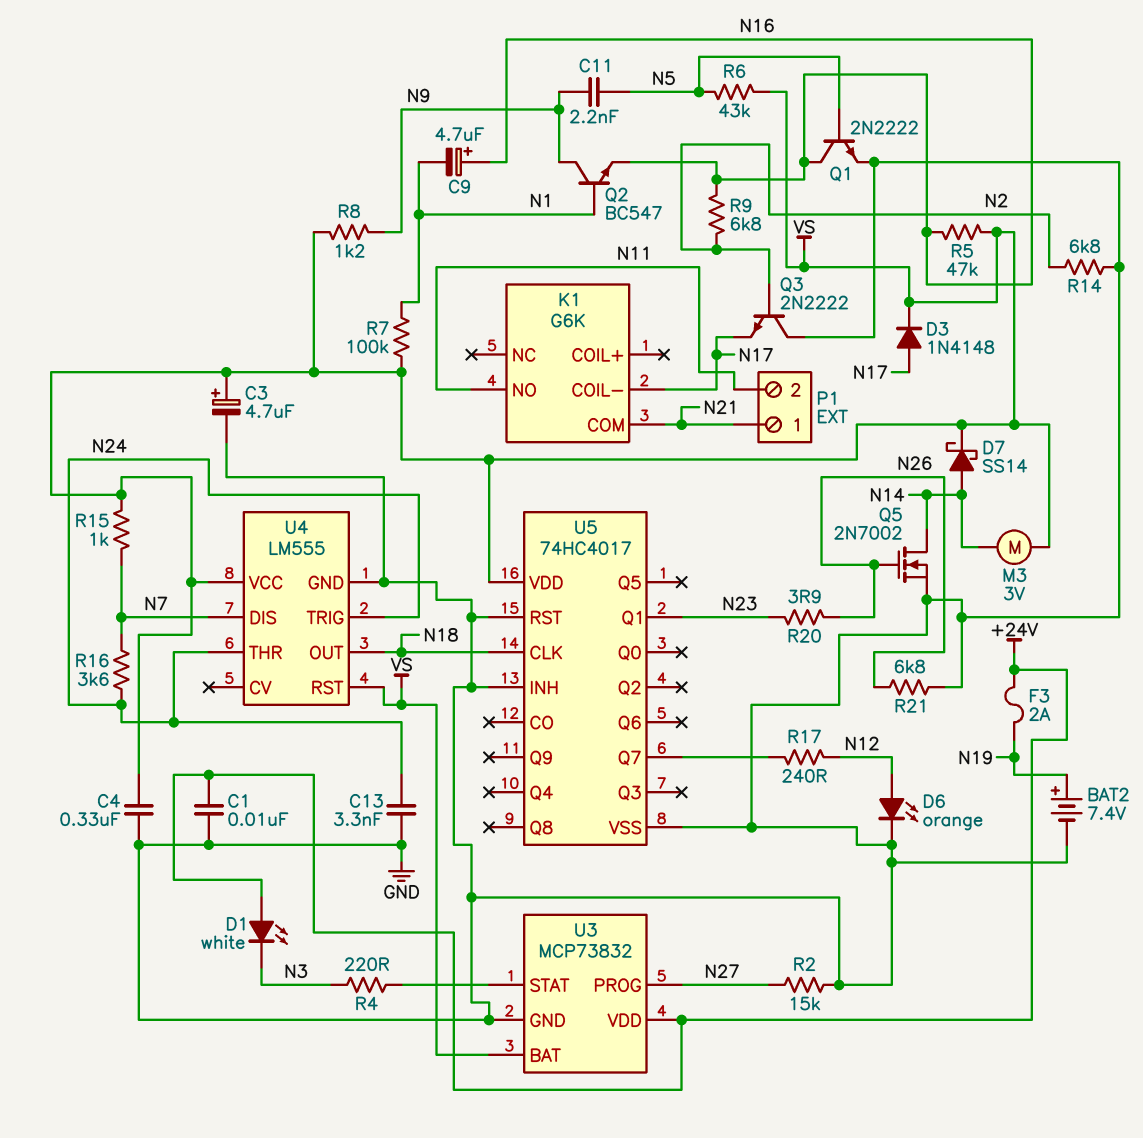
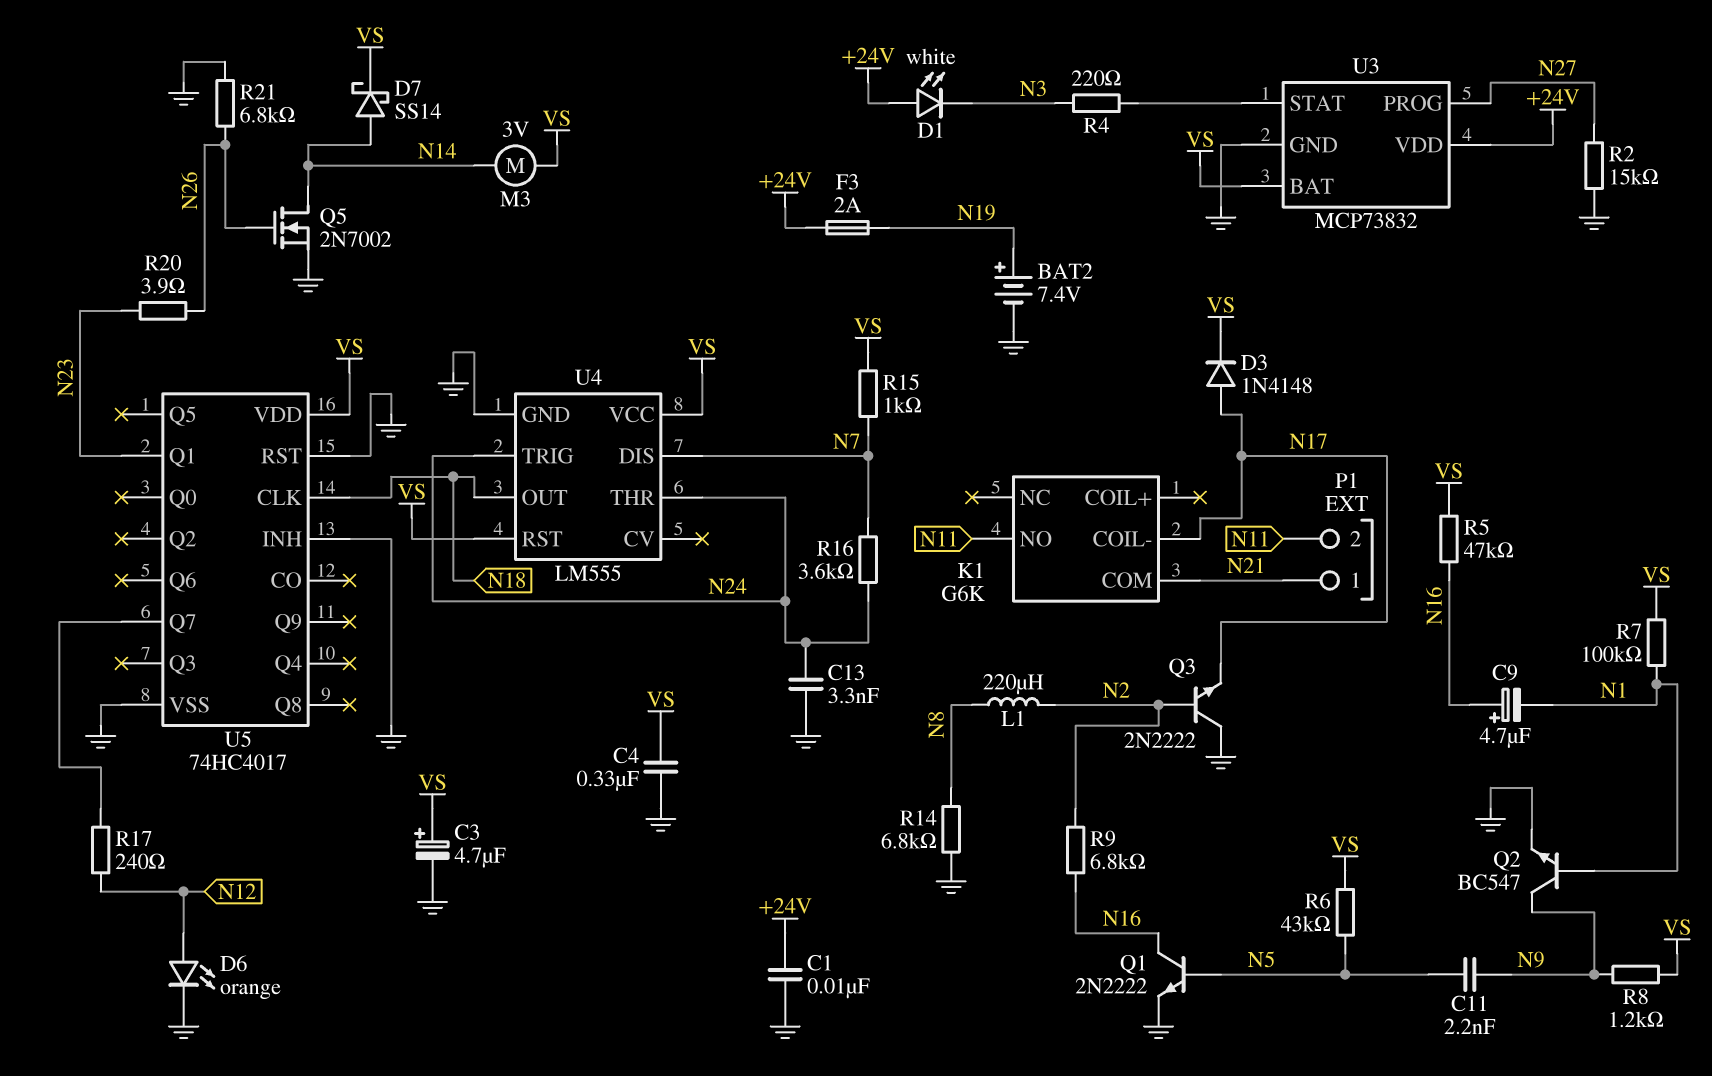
L1: none -> 220uH (N2, N8)
Q2: NPN BC547 (B N1, C N9, E N16) -> NPN BC547 (B N1, C N9, E GND)
R14: 6.8k (GND, N2) -> 6.8k (GND, N8)

